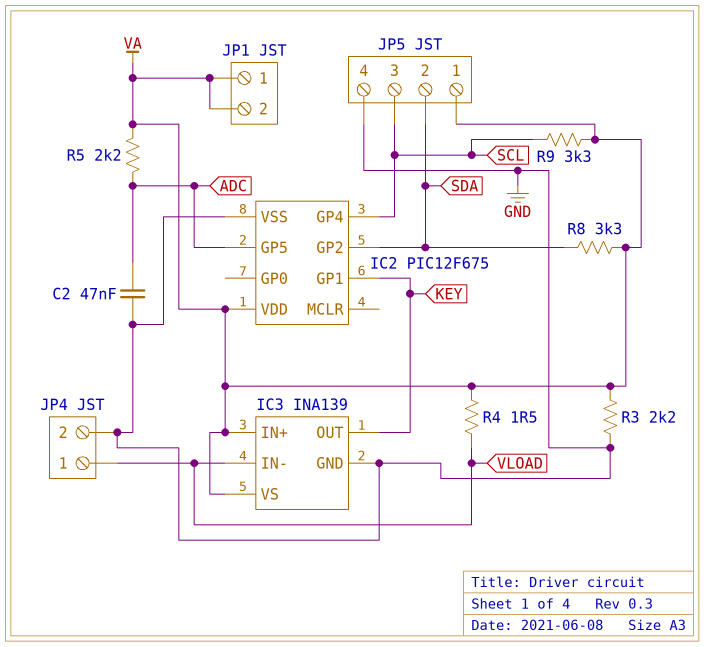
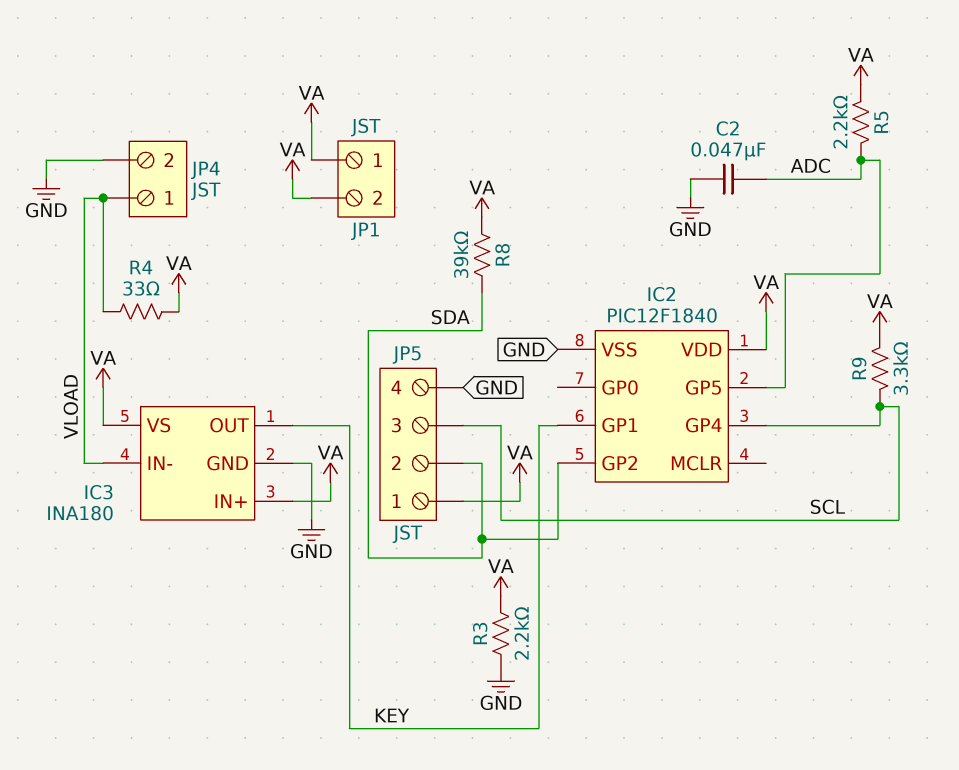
IC2: PIC12F675 -> PIC12F1840
IC3: INA139 -> INA180
R4: 1.5 (VA, VLOAD) -> 33 (VA, VLOAD)
R8: 3.3k (SDA, VA) -> 39k (SDA, VA)

